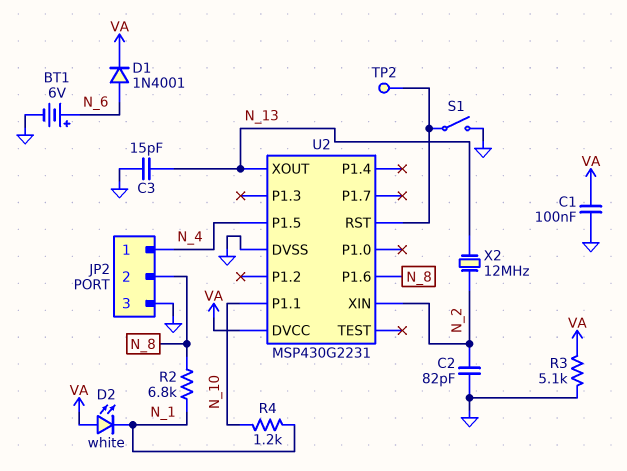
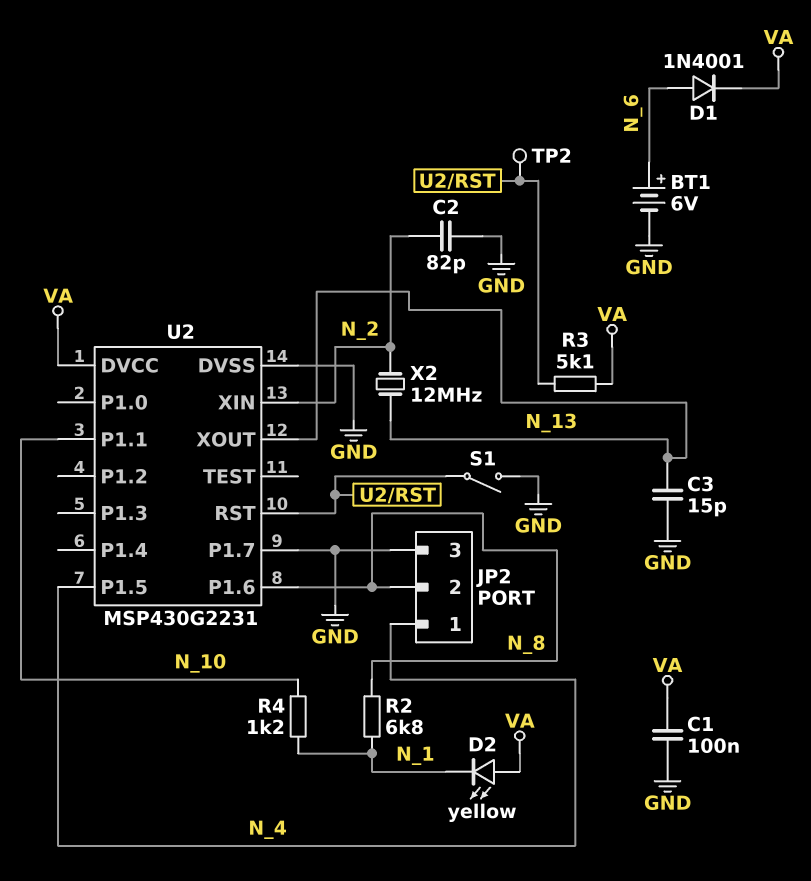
D2: LED white (A VA, K N_1) -> LED yellow (A VA, K N_1)
R3: 5.1k (GND, VA) -> 5.1k (U2/RST, VA)
U2 pin P1.7: none -> GND

